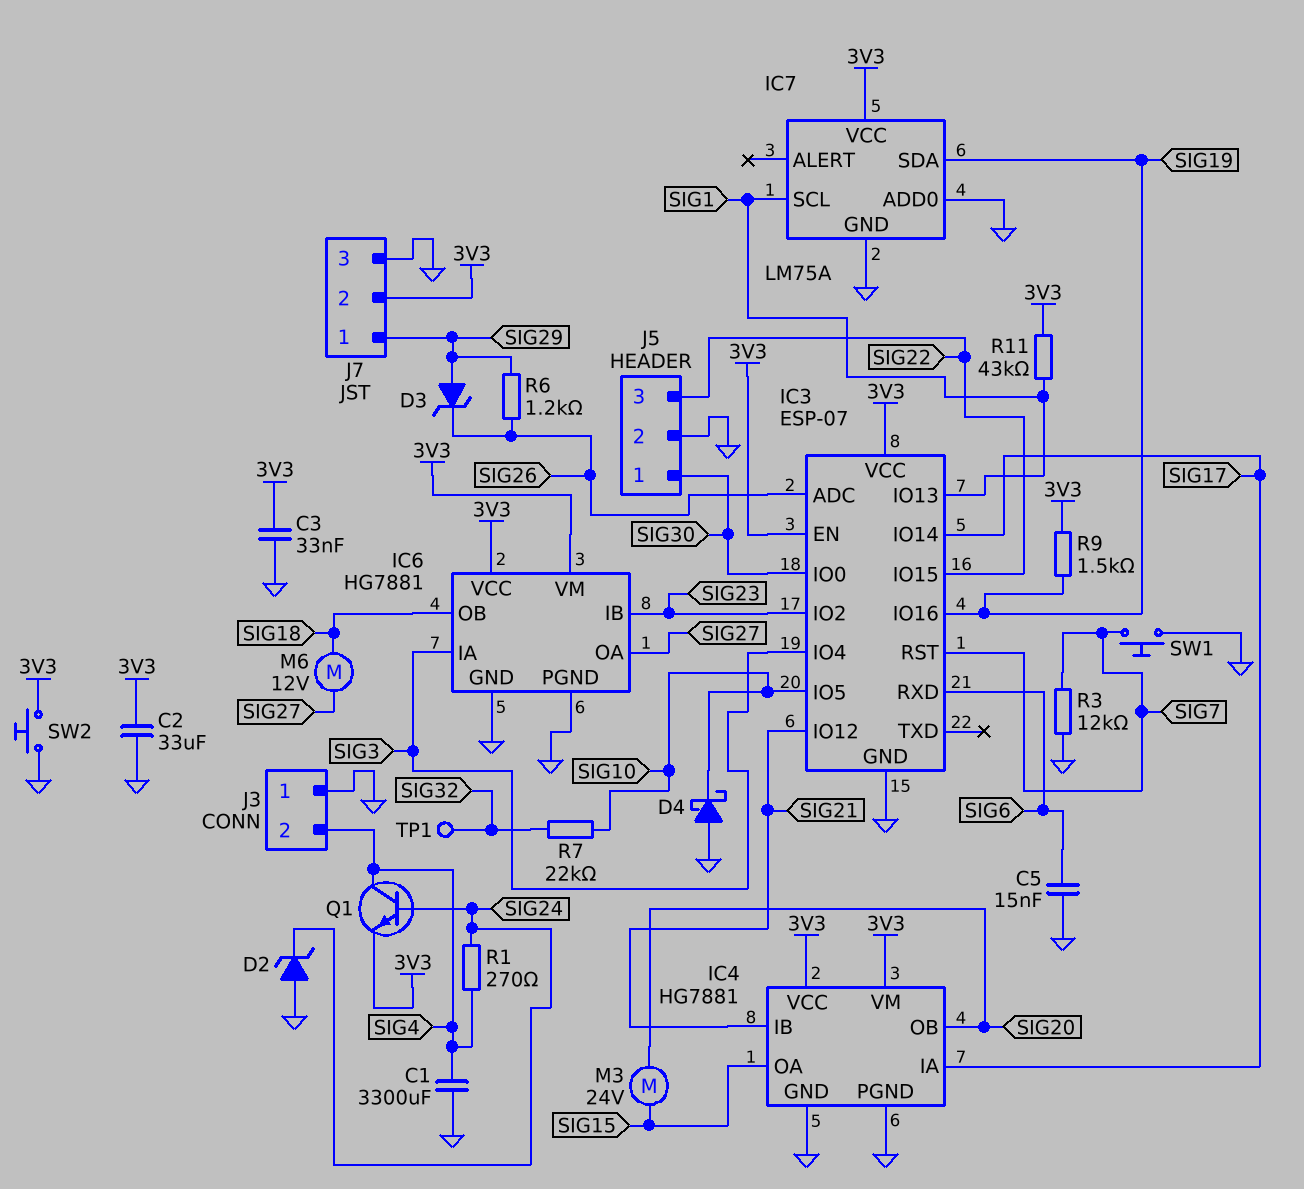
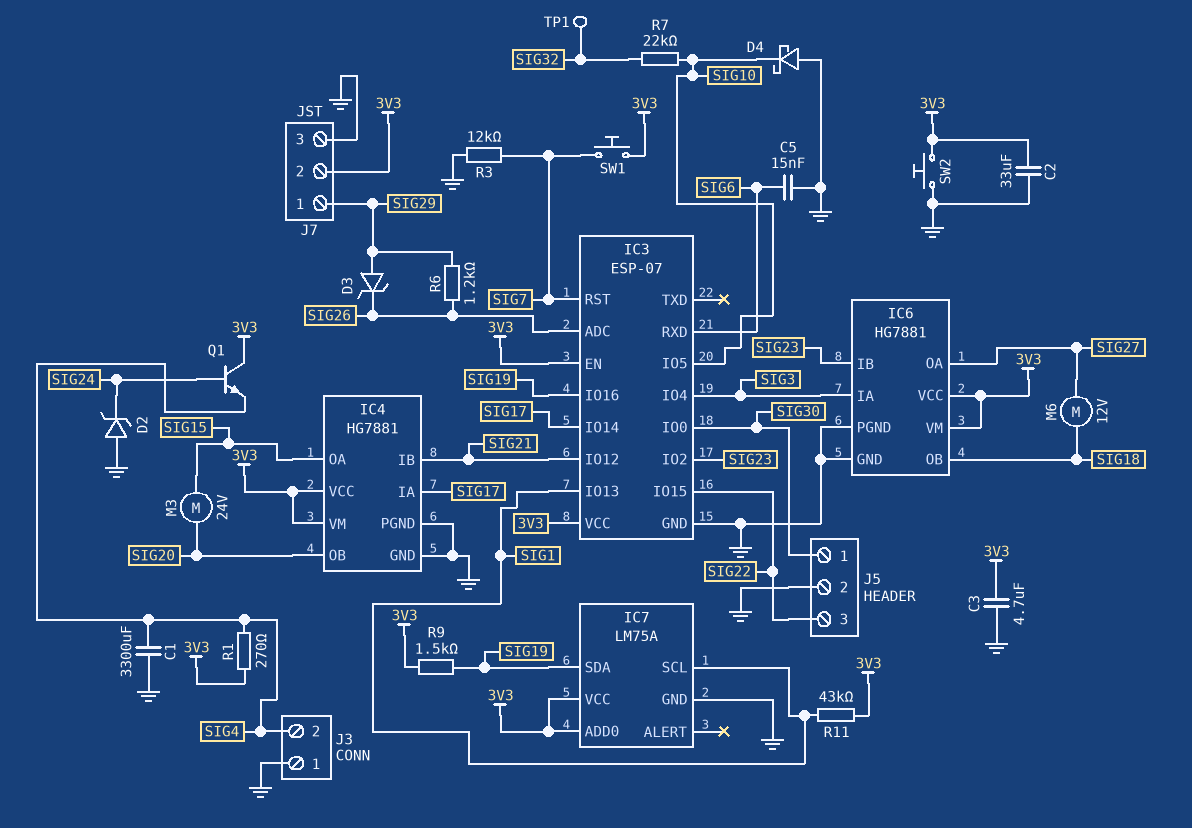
C3: 33nF (3V3, GND) -> 4.7uF (3V3, GND)
IC7 pin ADD0: GND -> 3V3
Q1: NPN (B SIG24, C SIG4, E 3V3) -> NPN (B SIG24, C 3V3, E SIG4)
R1: 270 (SIG4, SIG24) -> 270 (3V3, SIG4)
SW1: button (GND, SIG7) -> button (3V3, SIG7)

